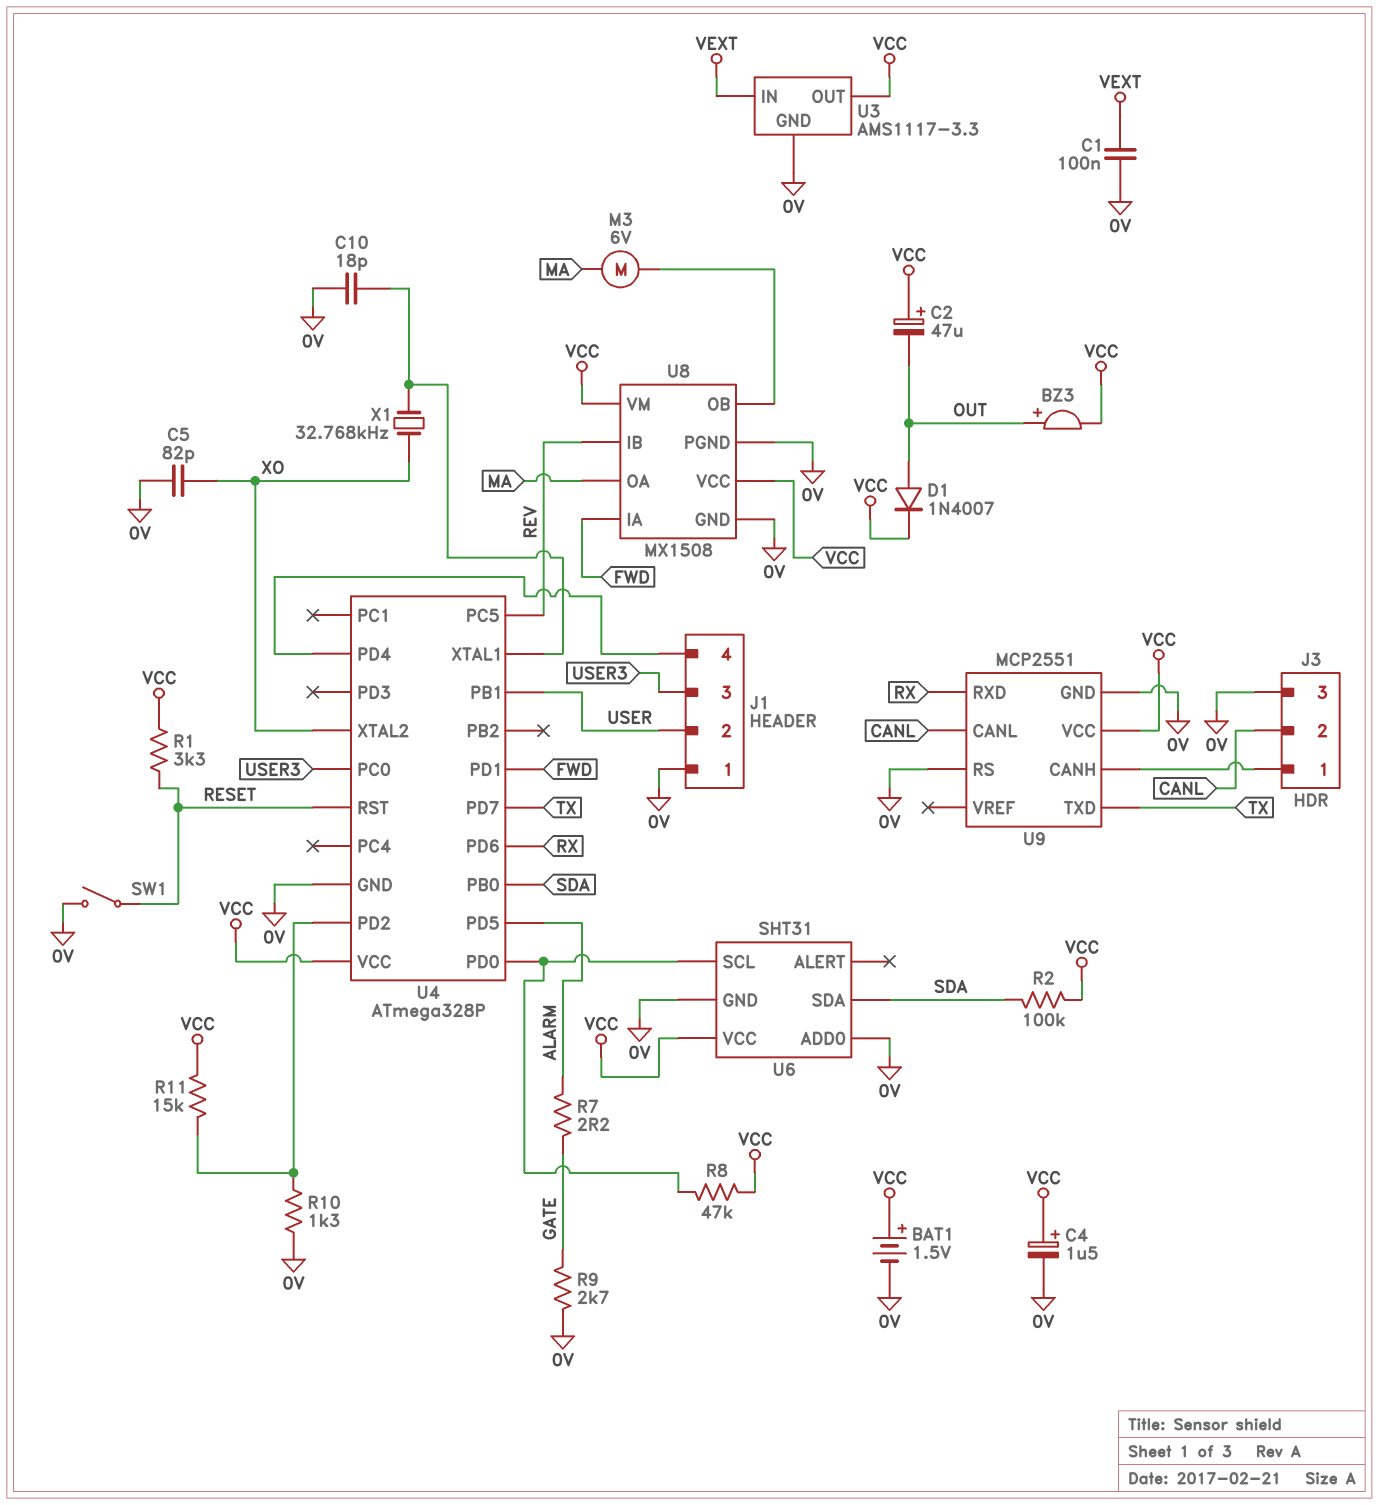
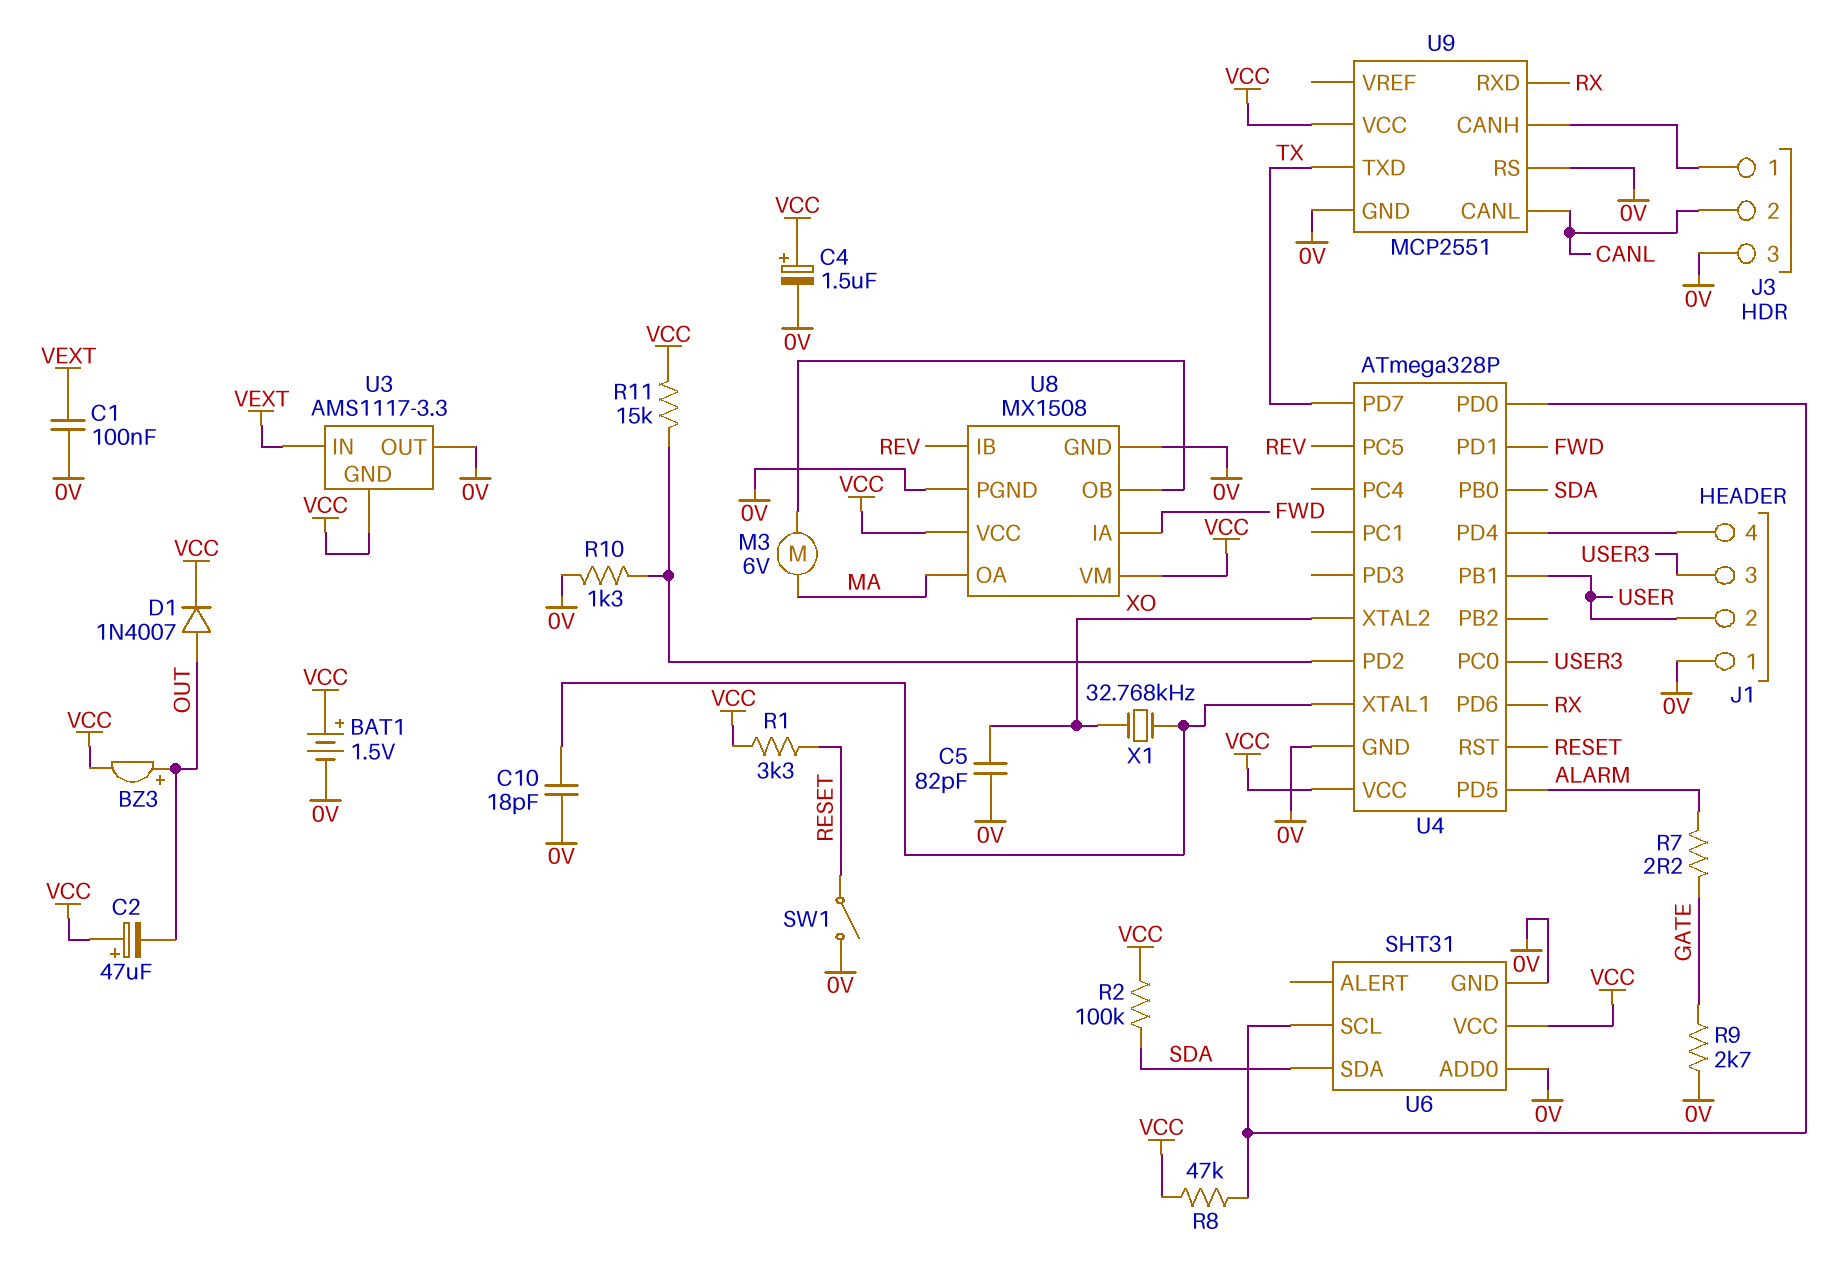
U3 pin GND: 0V -> VCC
U3 pin OUT: VCC -> 0V

